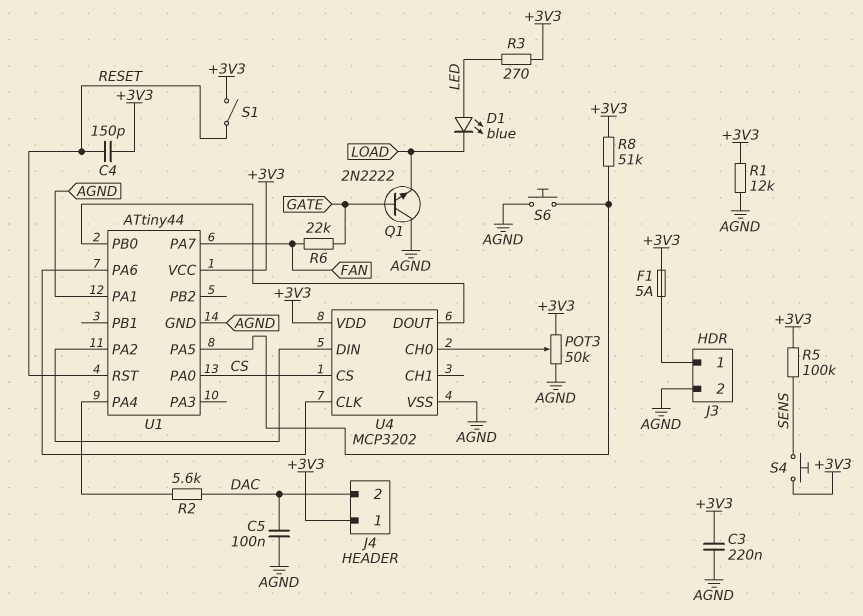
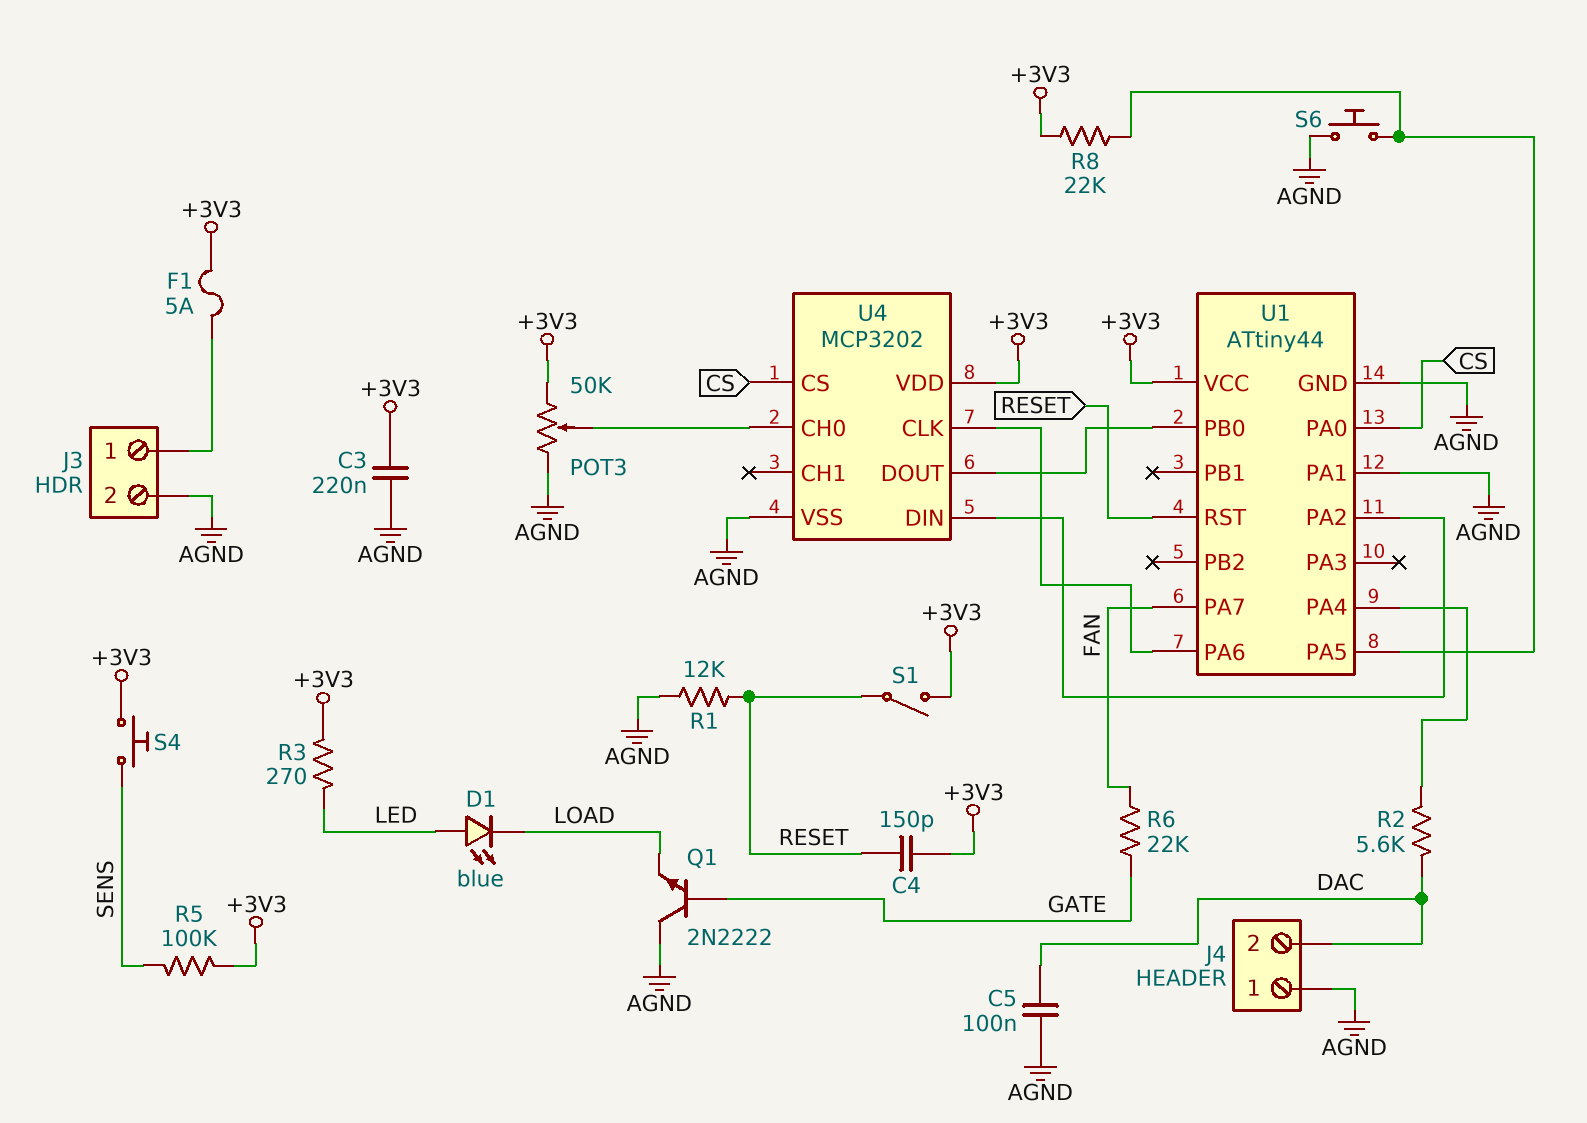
J4 pin 1: +3V3 -> AGND
R1: 12k (+3V3, AGND) -> 12k (AGND, RESET)
R8: 51k (+3V3, U1/PA5) -> 22k (+3V3, U1/PA5)

